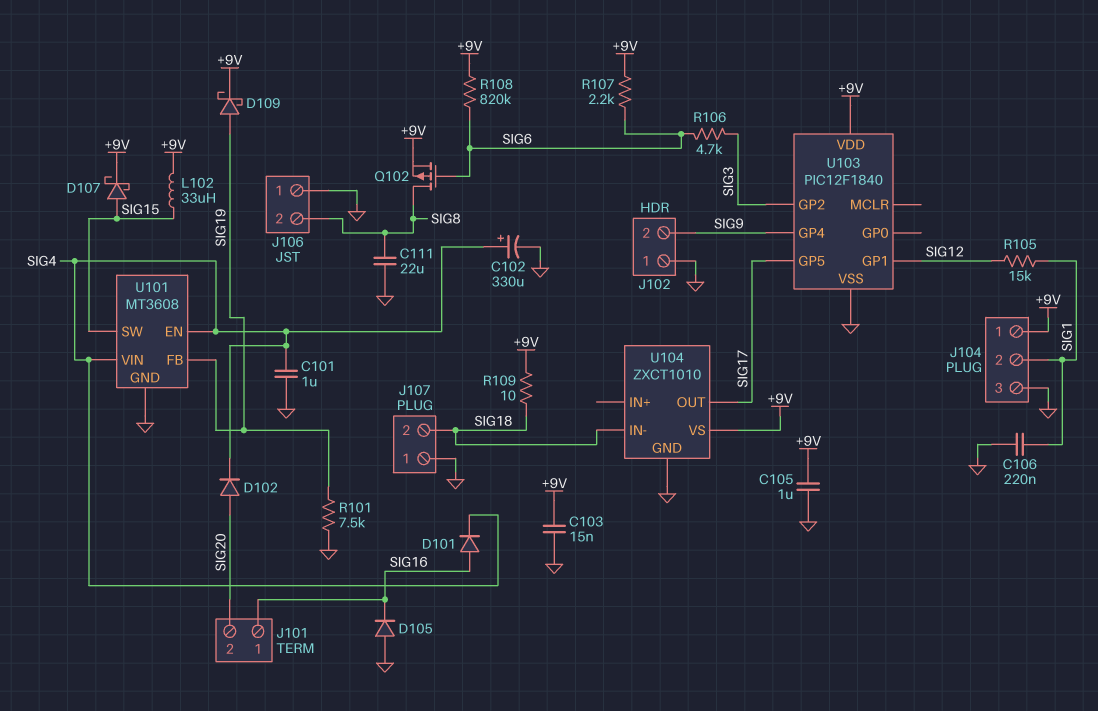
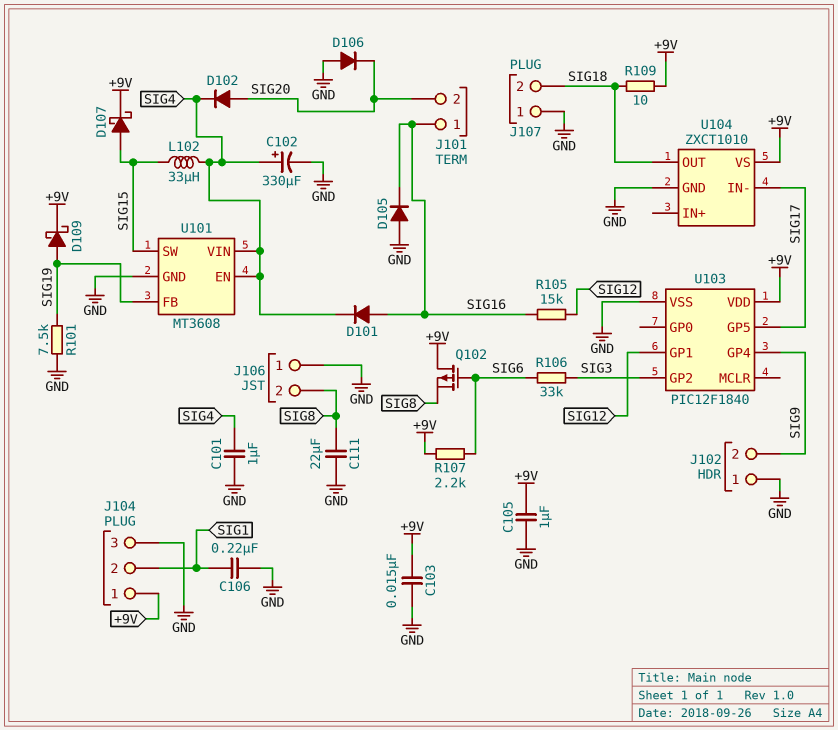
D106: none -> diode (A GND, K SIG20)
L102: 33uH (+9V, SIG15) -> 33uH (SIG4, SIG15)
Q102: PMOS (G SIG6, D SIG8, S +9V) -> PMOS (G SIG6, D +9V, S SIG8)
R105: 15k (SIG1, SIG12) -> 15k (SIG12, SIG16)
R106: 4.7k (SIG3, SIG6) -> 33k (SIG3, SIG6)
R108: 820k (+9V, SIG6) -> none
U104 pin IN-: SIG18 -> SIG17
U104 pin OUT: SIG17 -> SIG18

